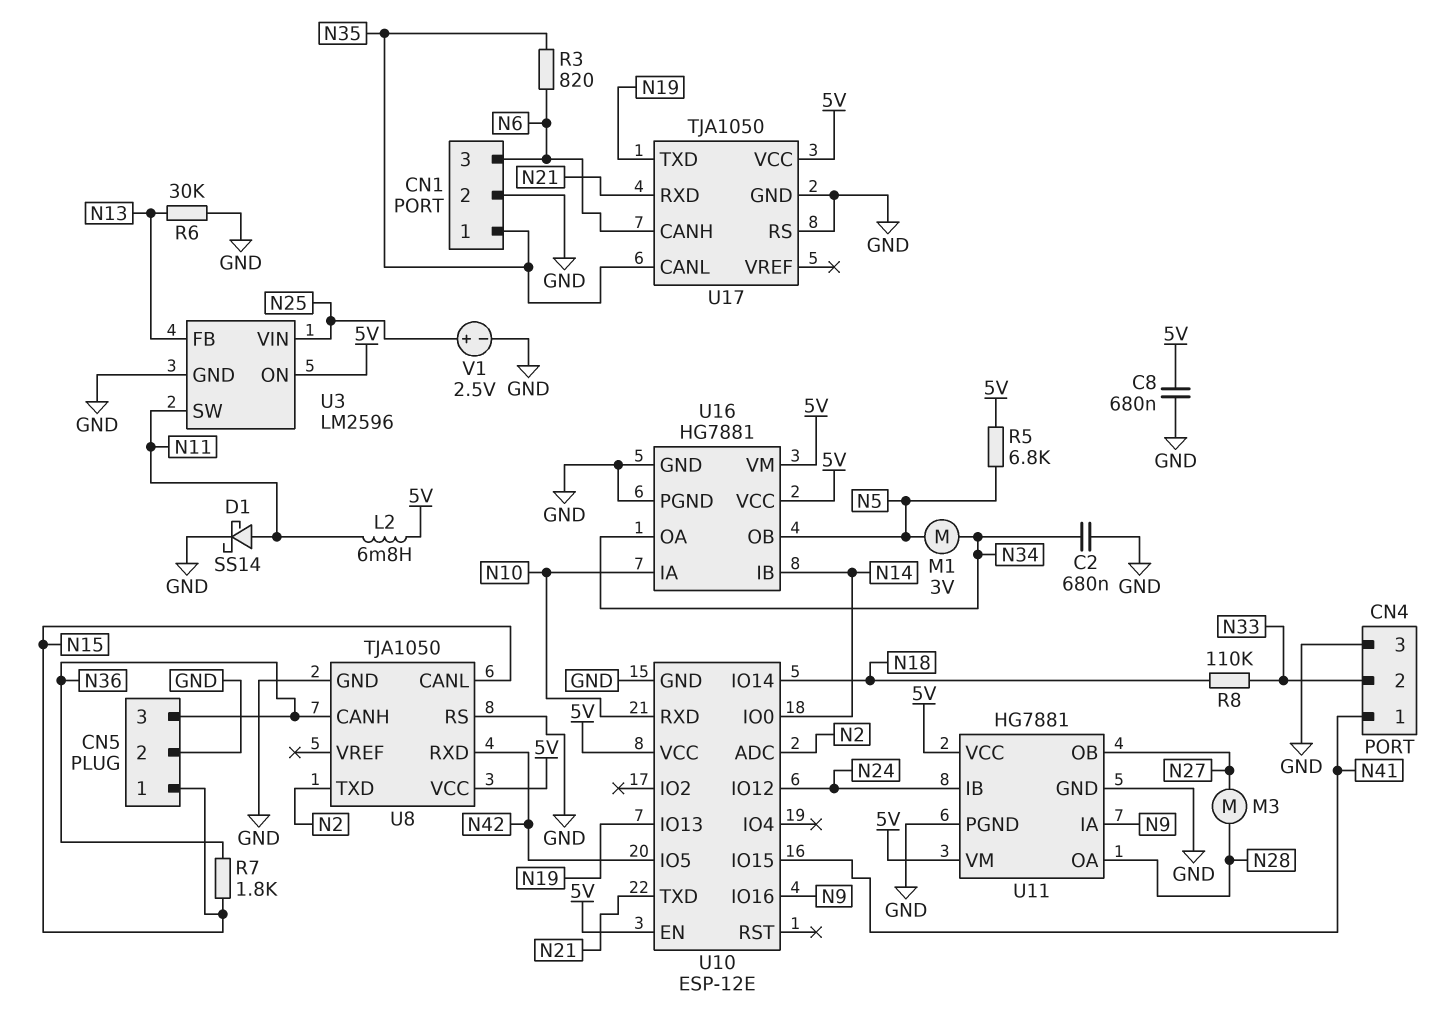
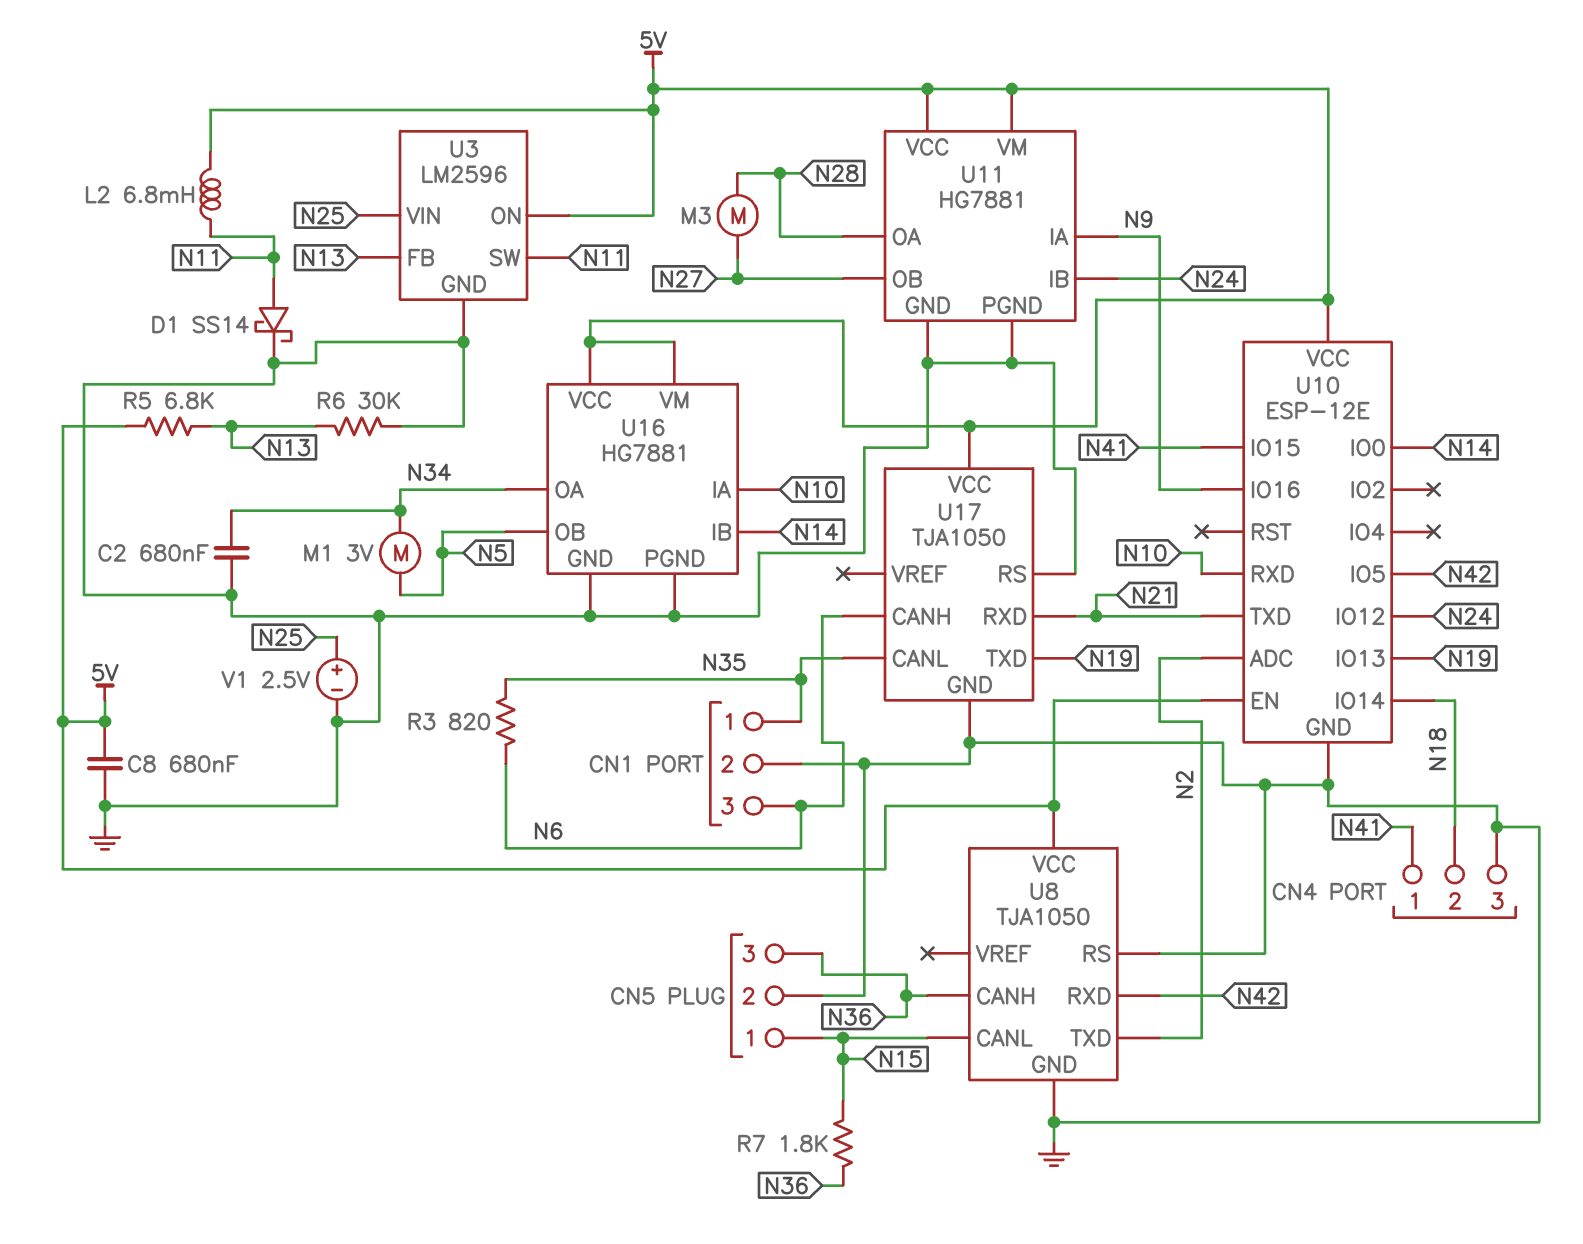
CN4 pin 2: N33 -> N18
R5: 6.8k (5V, N5) -> 6.8k (5V, N13)
R8: 110k (N18, N33) -> none

